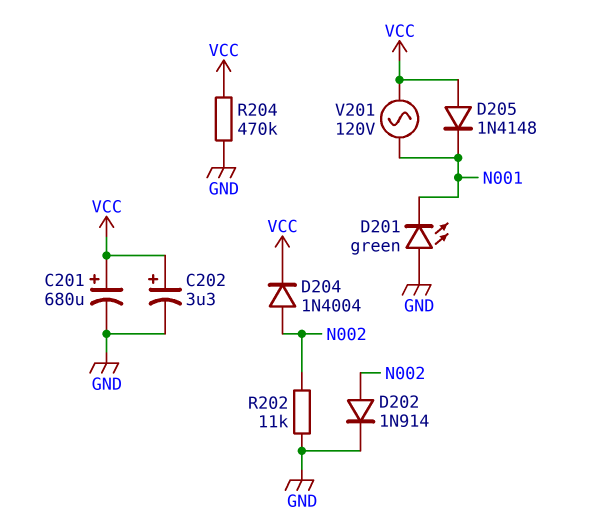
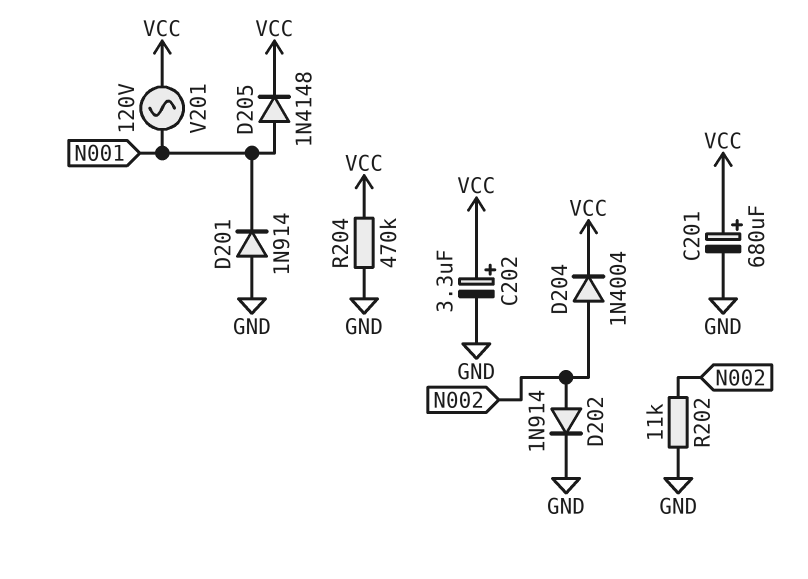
D201: LED green (A GND, K N001) -> diode 1N914 (A GND, K N001)
D205: diode 1N4148 (A VCC, K N001) -> diode 1N4148 (A N001, K VCC)

